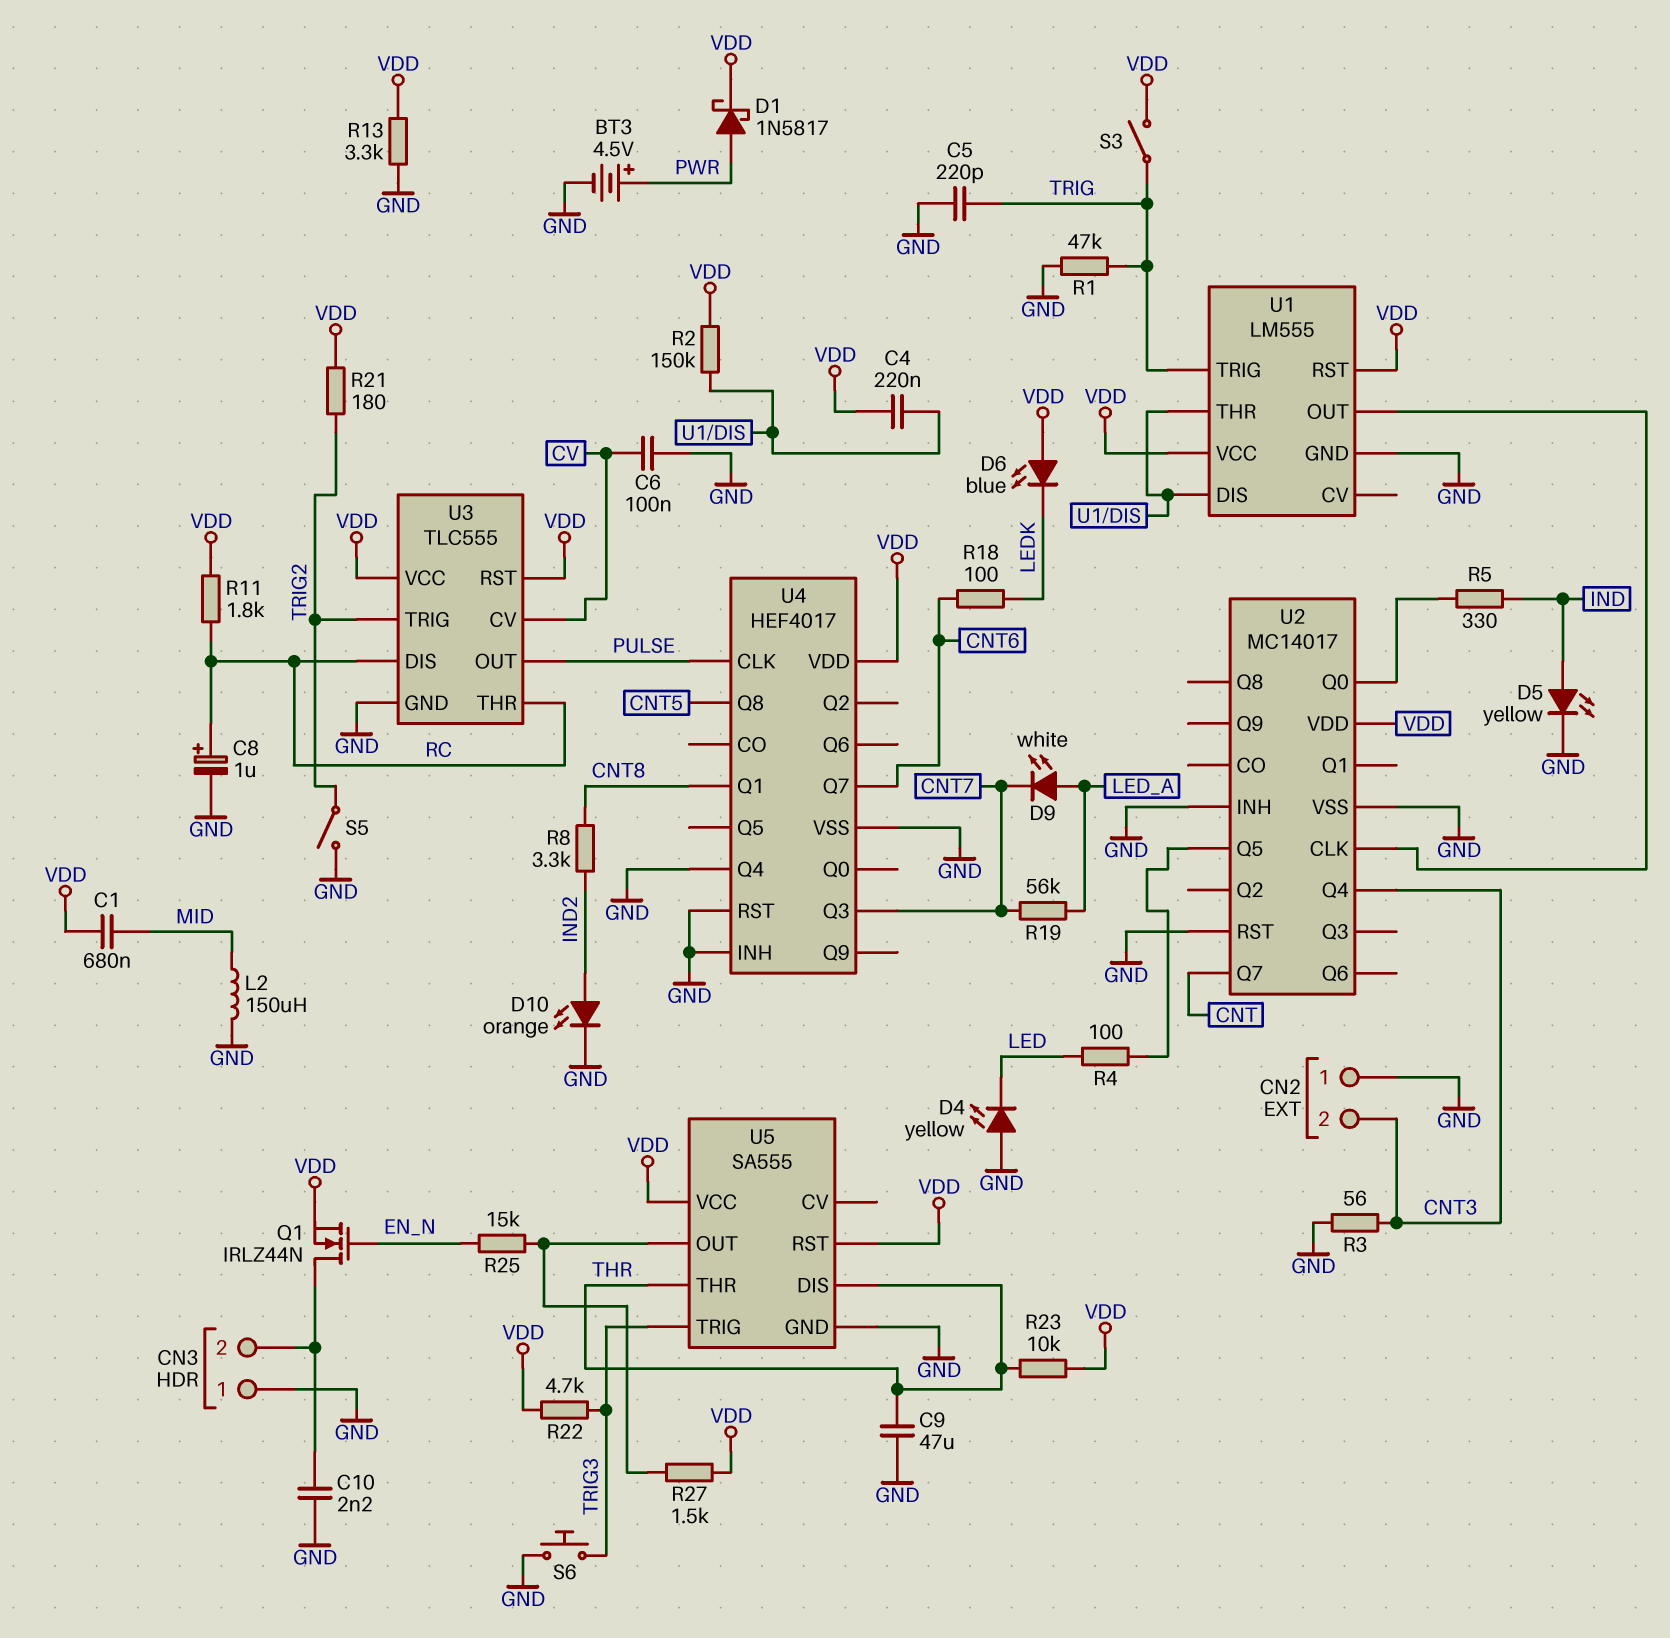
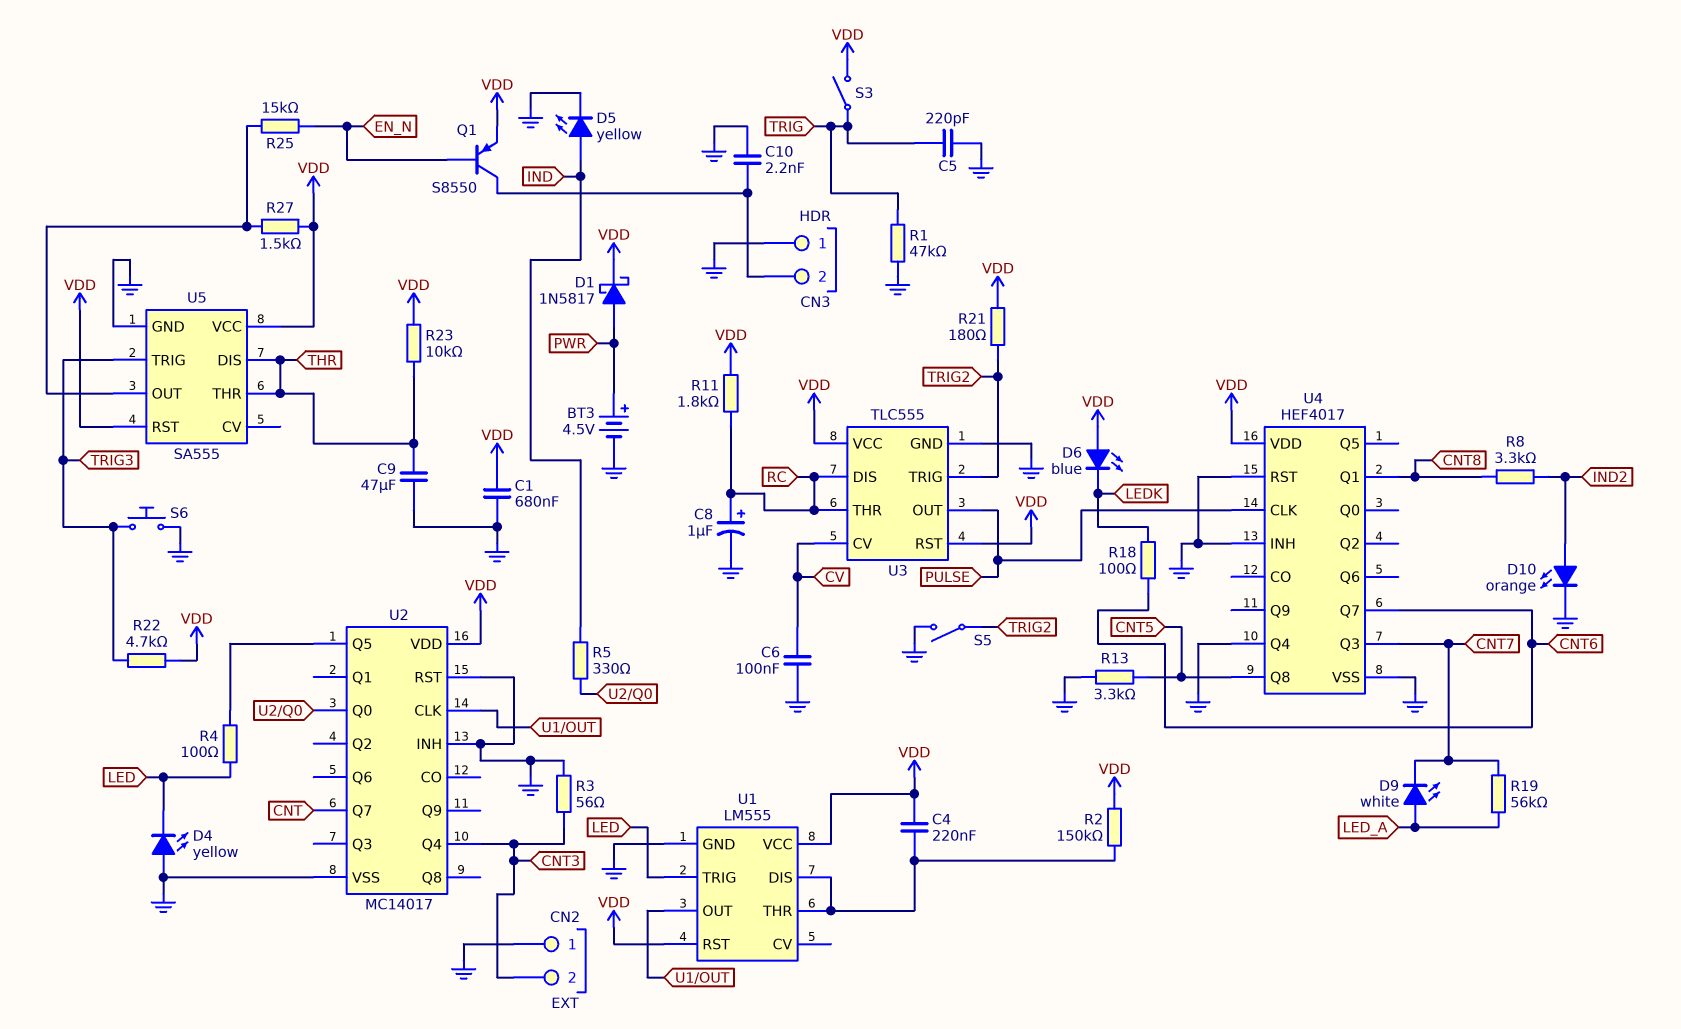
C1: 680nF (MID, VDD) -> 680nF (GND, VDD)
L2: 150uH (GND, MID) -> none
Q1: NMOS IRLZ44N (G EN_N, D CN3/2, S VDD) -> PNP S8550 (B EN_N, C CN3/2, E VDD)
R13: 3.3k (GND, VDD) -> 3.3k (CNT5, GND)
U1 pin TRIG: TRIG -> LED

